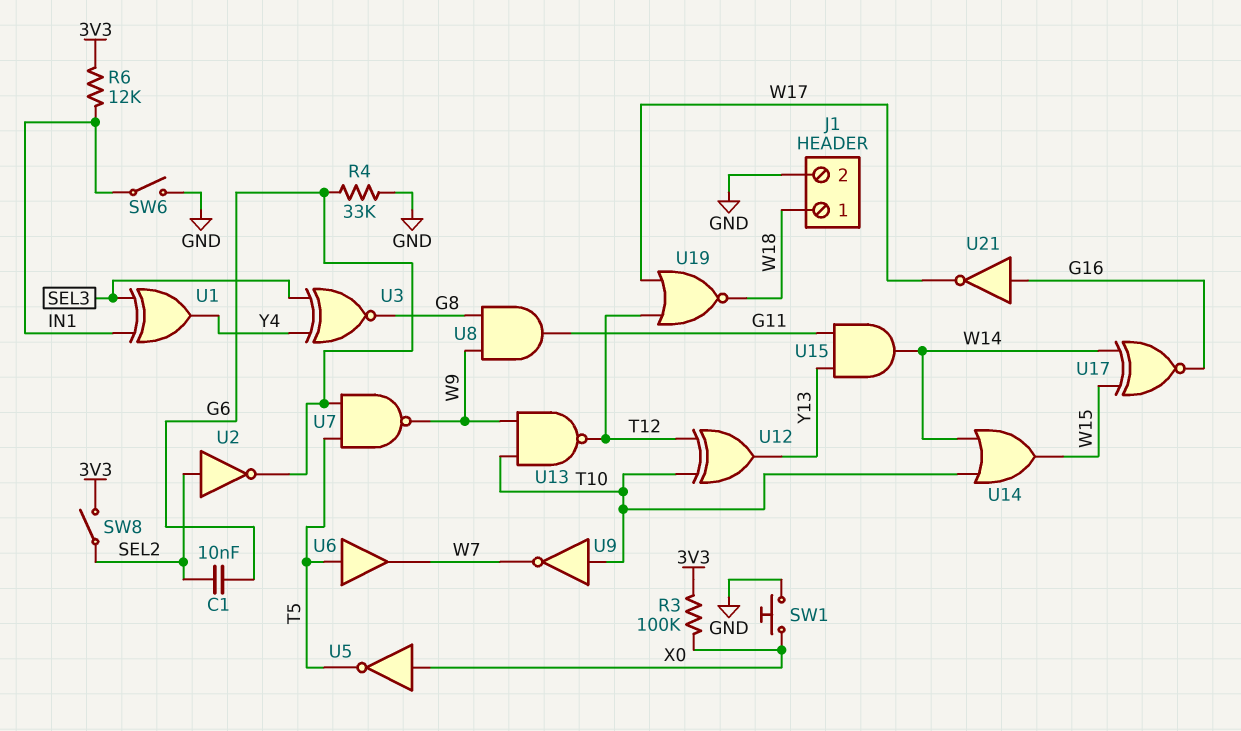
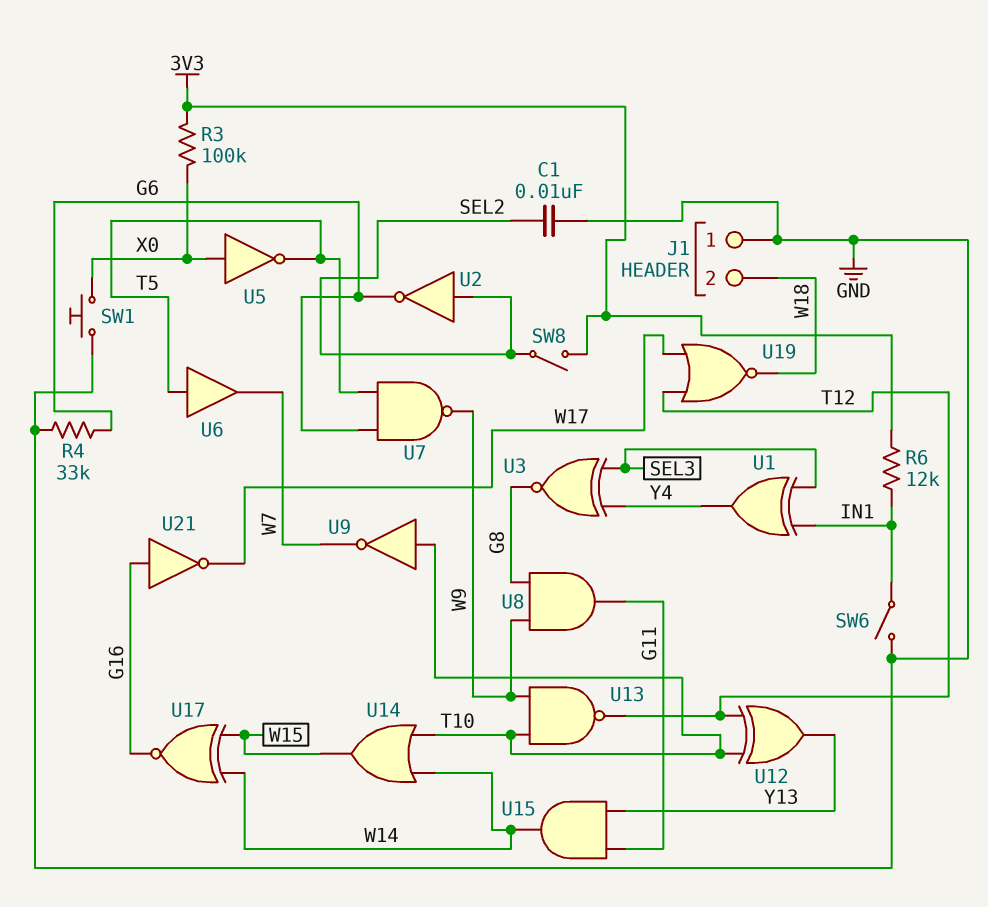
C1: 10nF (G6, SEL2) -> 10nF (GND, SEL2)
J1 pin 1: W18 -> GND
J1 pin 2: GND -> W18

